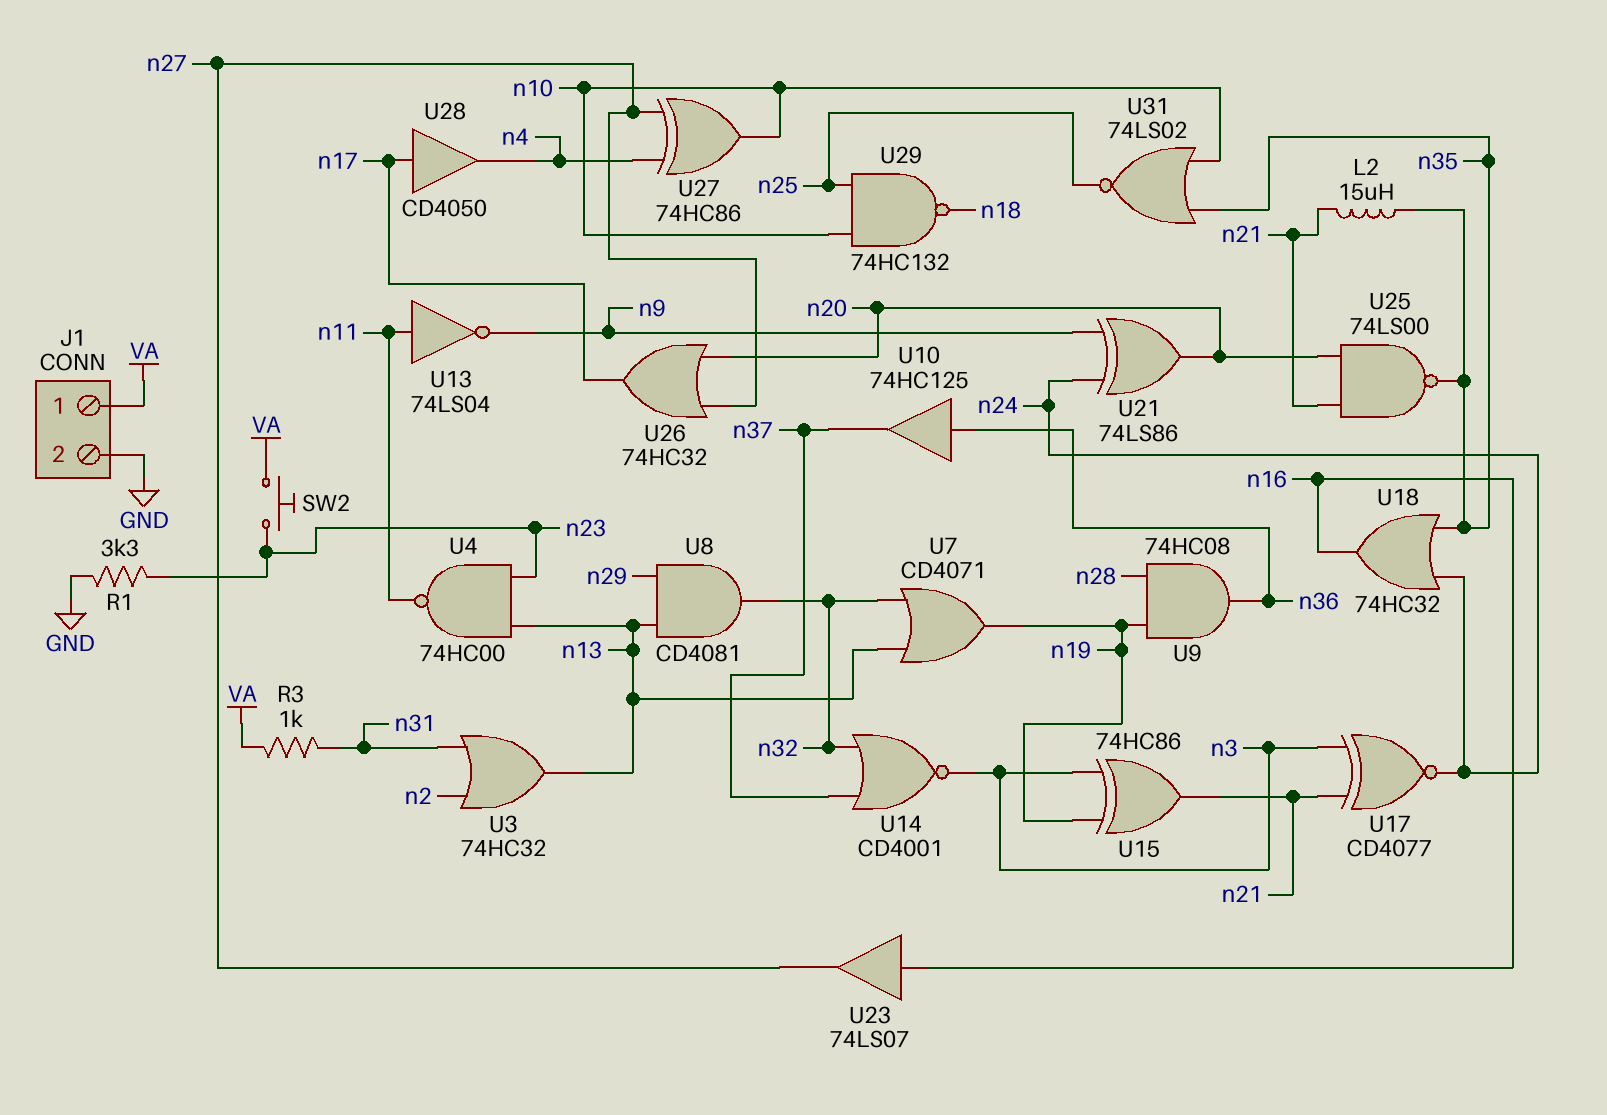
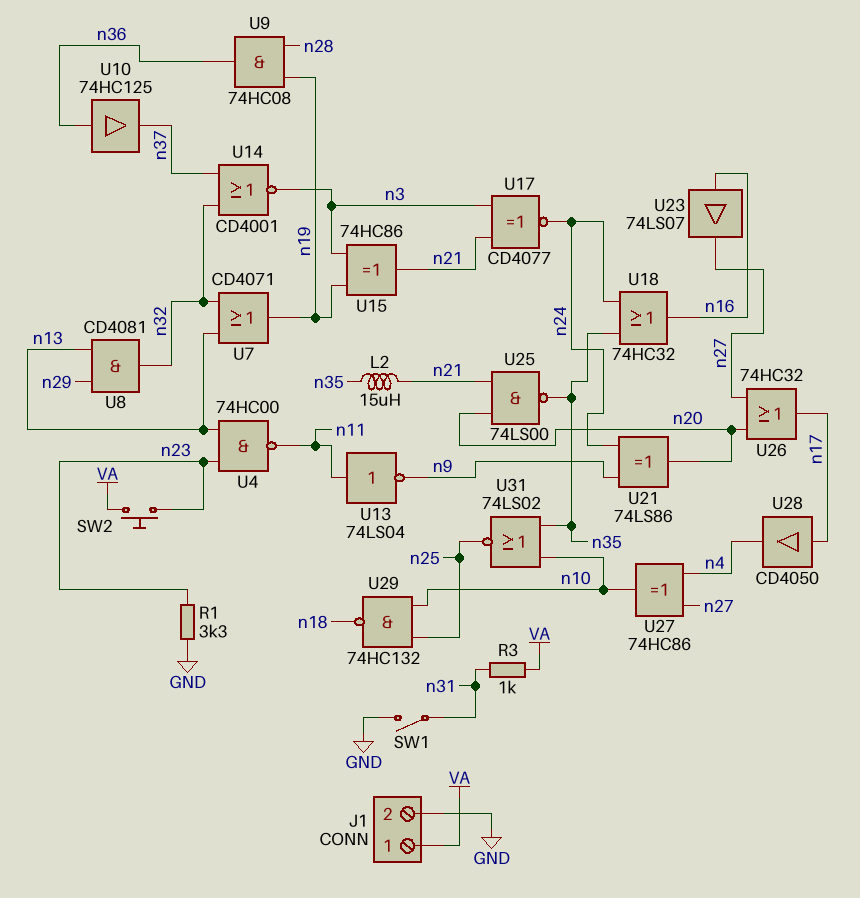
SW1: none -> switch (GND, n31)
U3: OR 74HC32 (in n2, in n31, out n13) -> none

